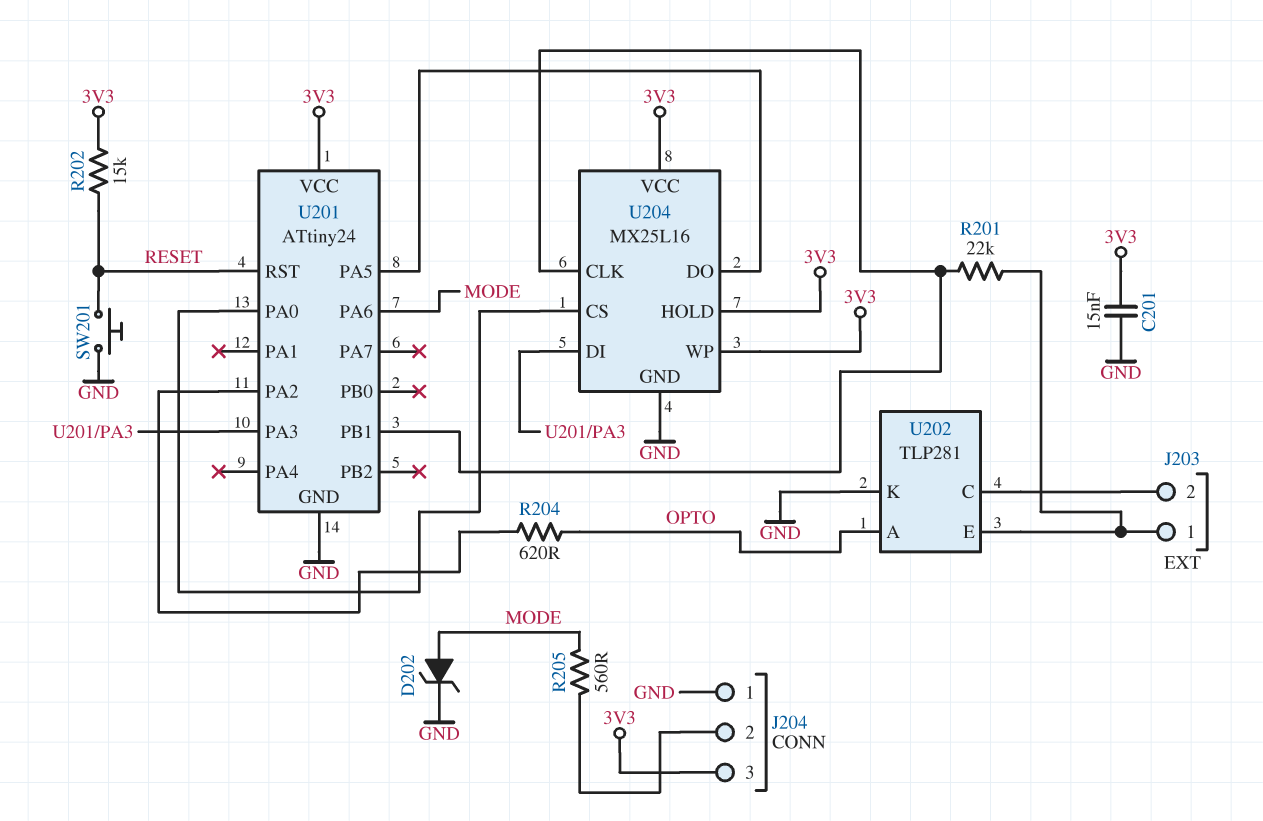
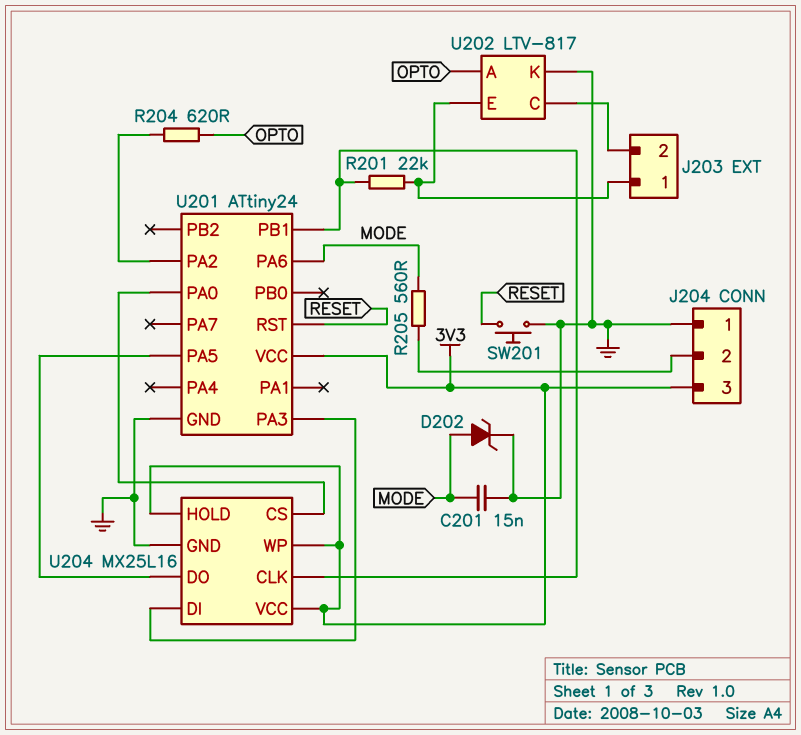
C201: 15nF (3V3, GND) -> 15nF (GND, MODE)
R202: 15k (3V3, RESET) -> none
U202: TLP281 -> LTV-817

